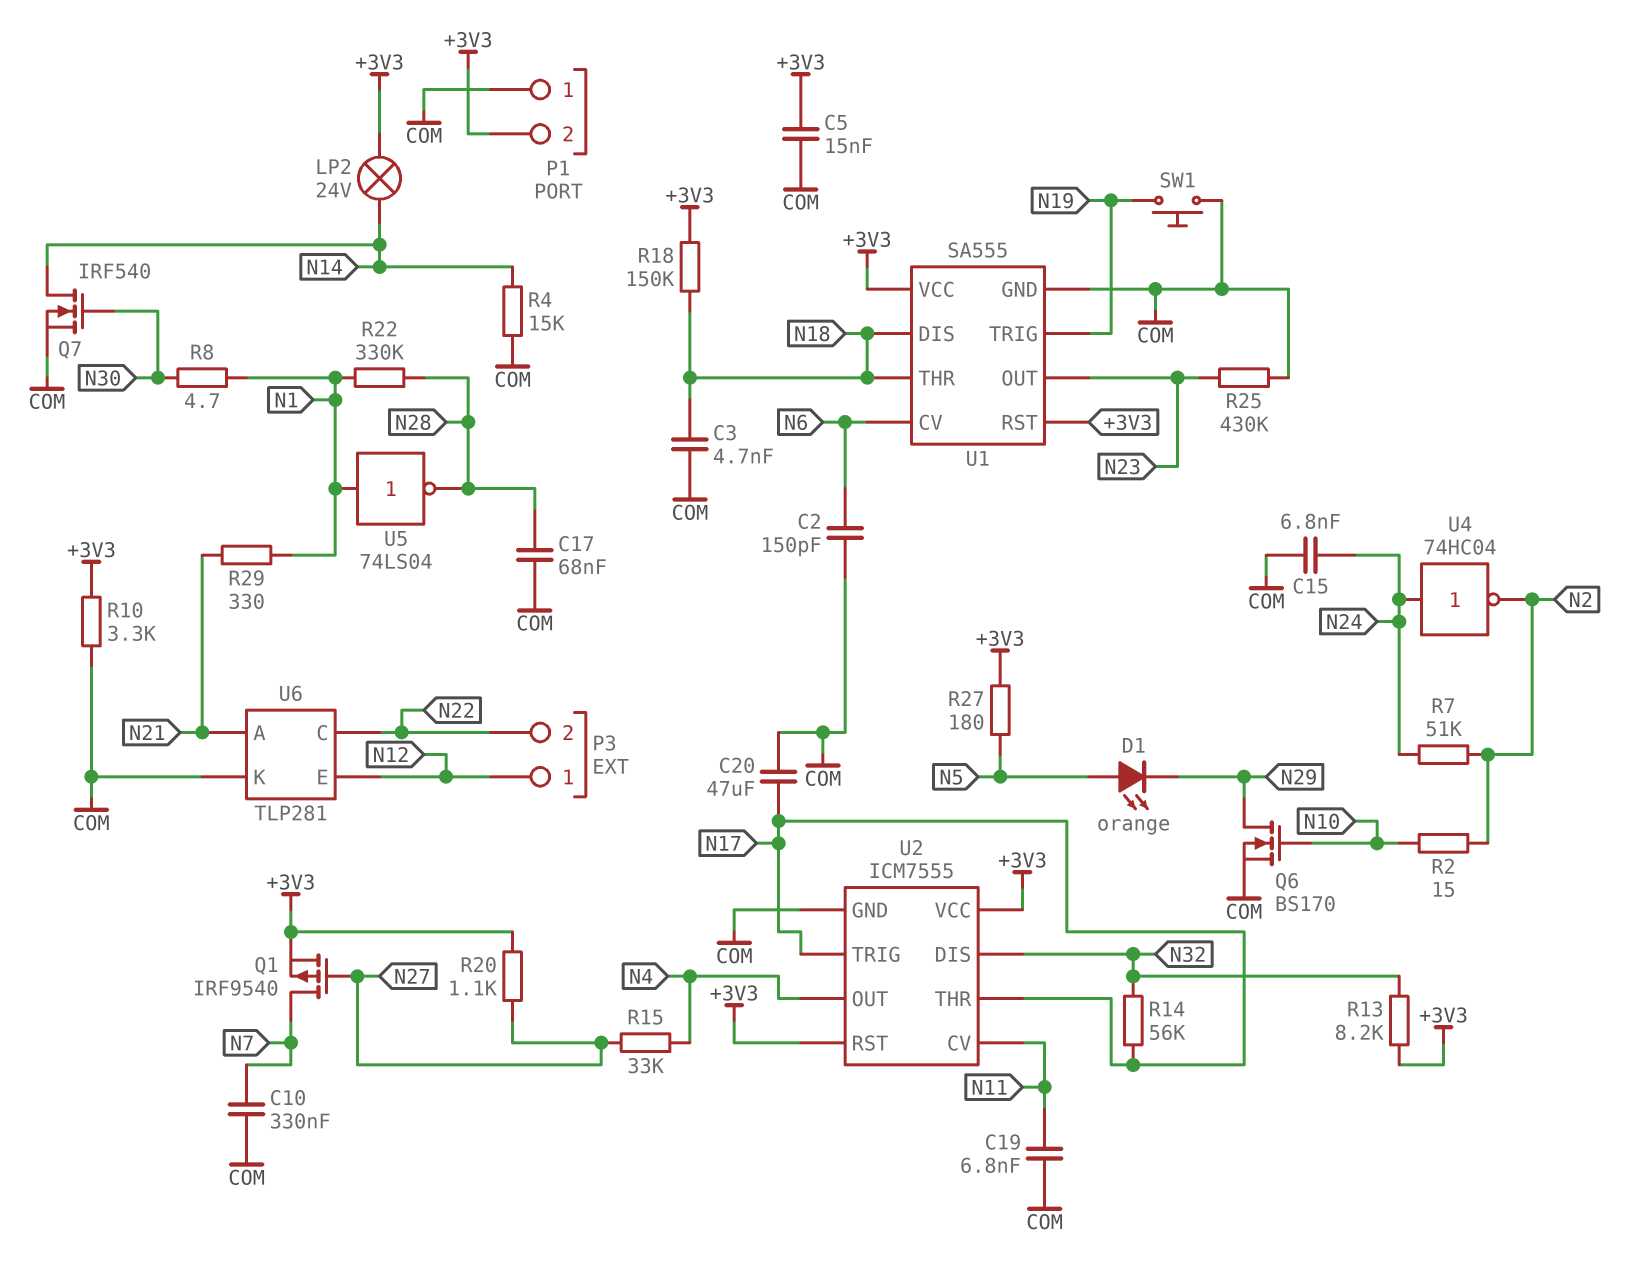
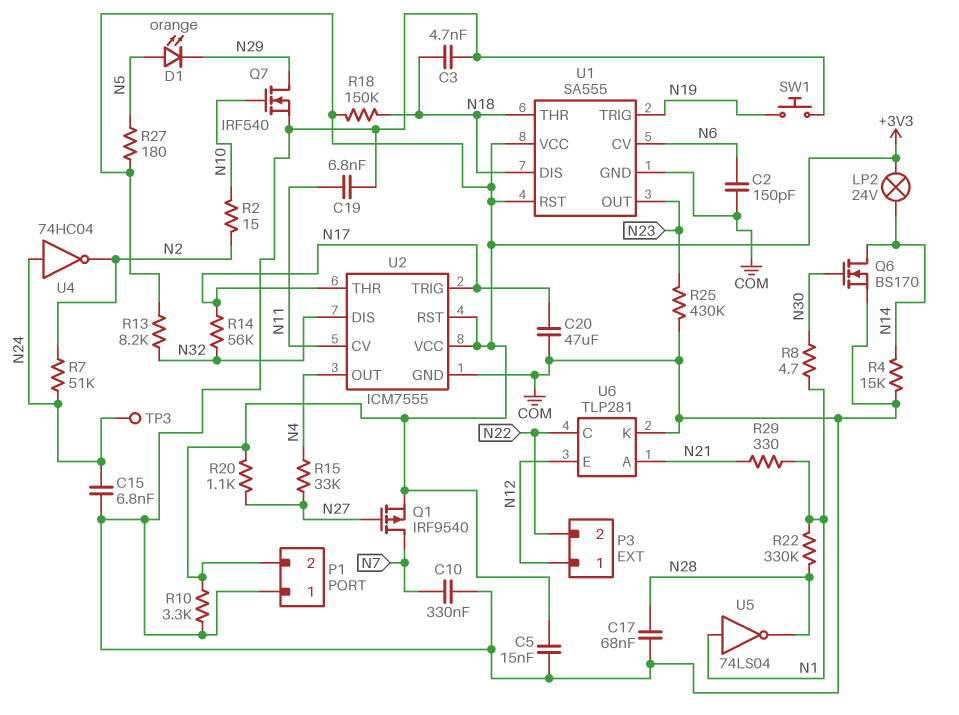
Q6: NMOS BS170 (G N10, D N29, S COM) -> NMOS BS170 (G N30, D N14, S COM)
Q7: NMOS IRF540 (G N30, D N14, S COM) -> NMOS IRF540 (G N10, D N29, S COM)
TP3: none -> test point (N24)

